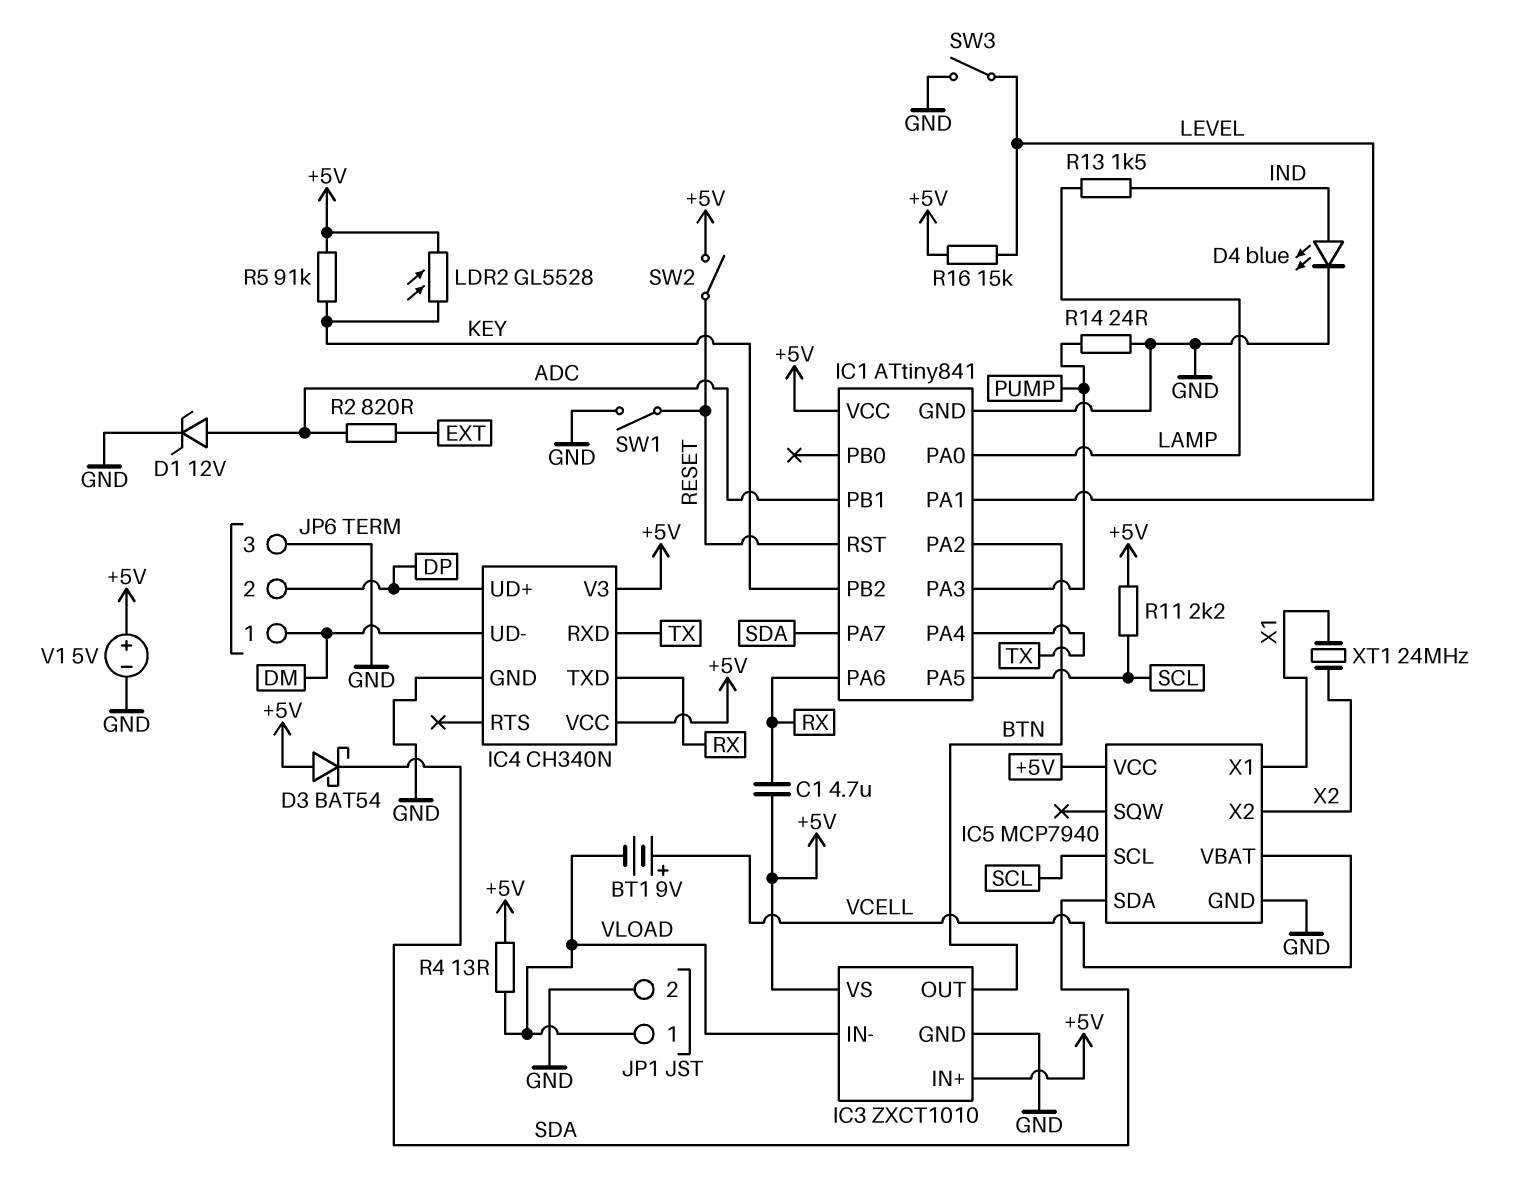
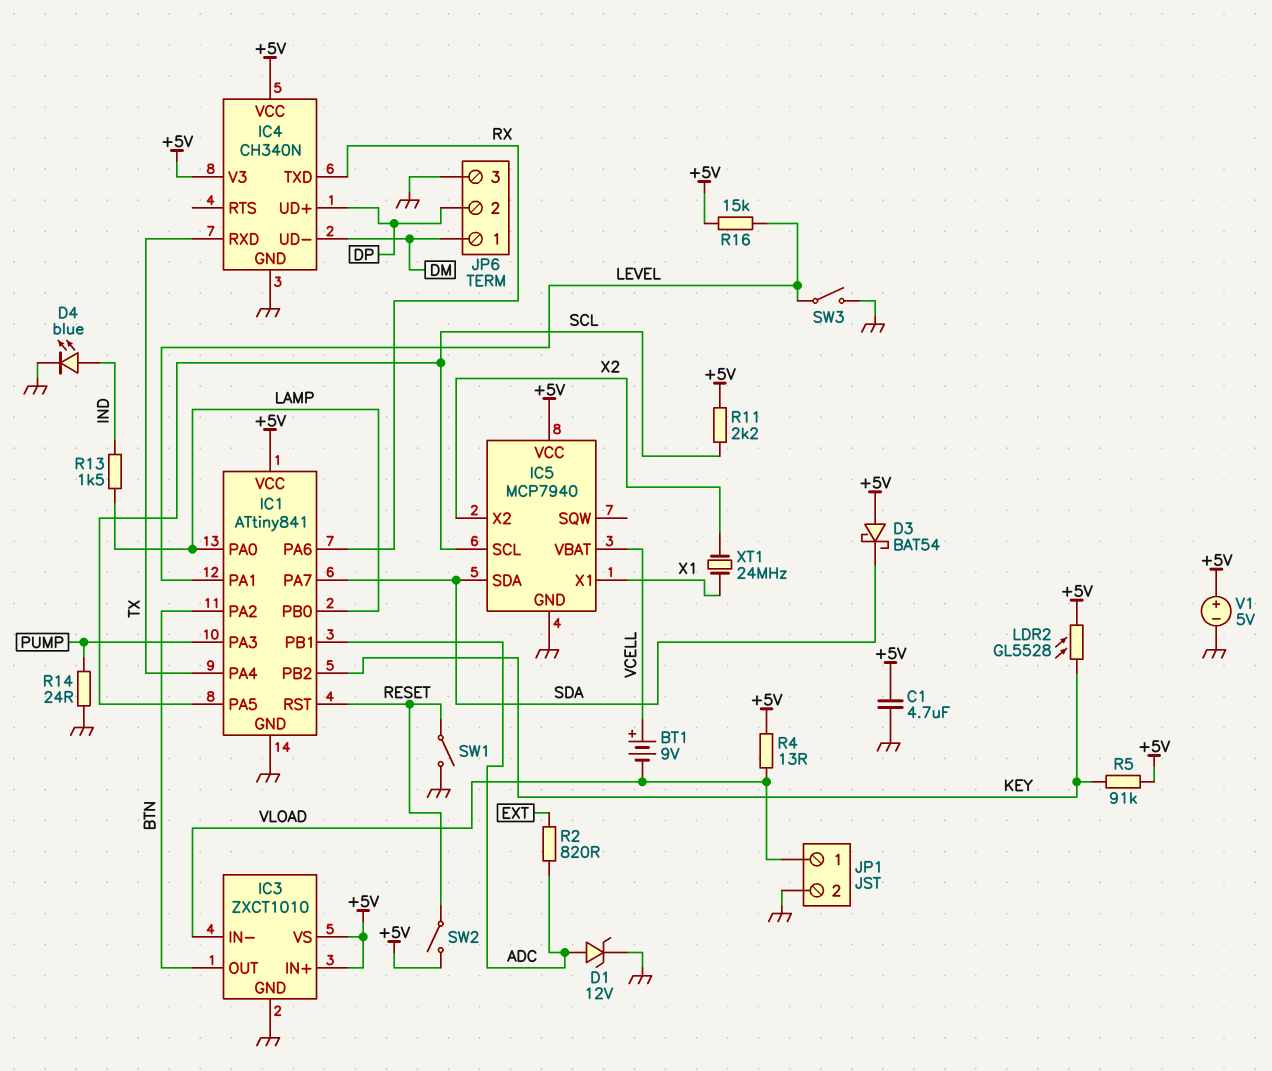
C1: 4.7uF (+5V, RX) -> 4.7uF (+5V, GND)
IC1 pin PB0: none -> LAMP

